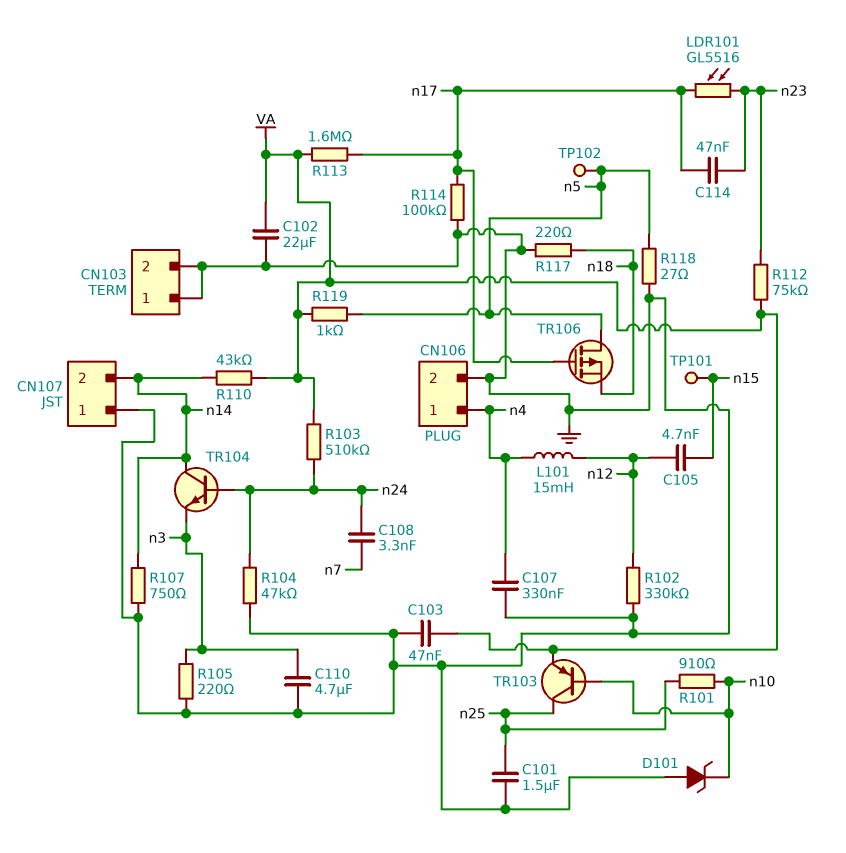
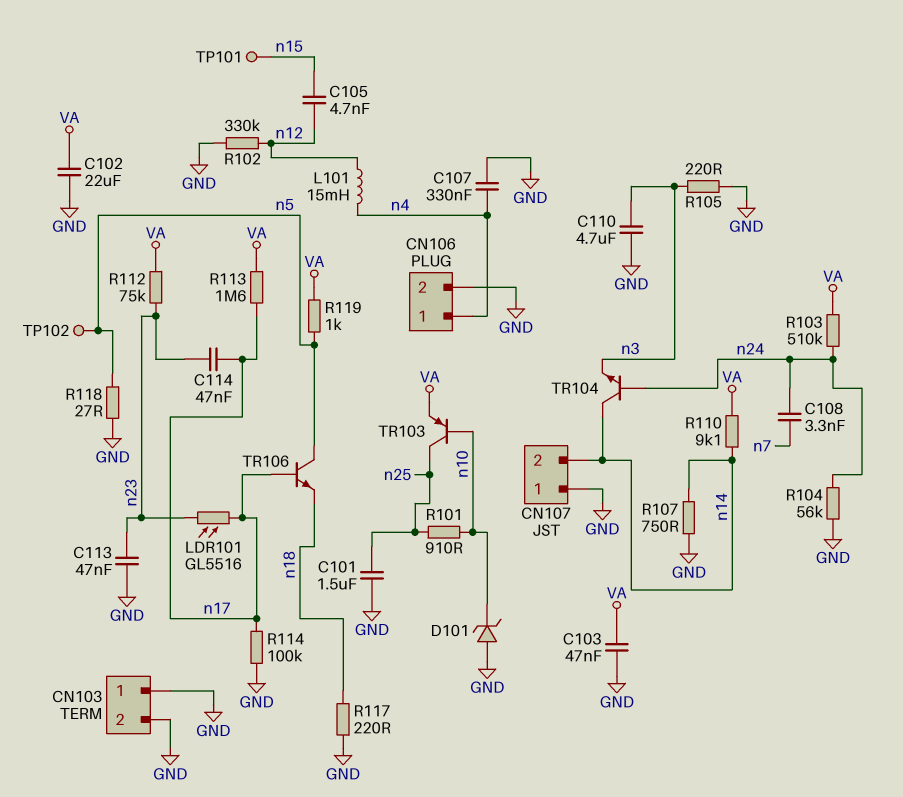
C113: none -> 47nF (GND, n23)
R104: 47k (GND, n24) -> 56k (GND, n24)
R110: 43k (VA, n14) -> 9.1k (VA, n14)
TR106: PMOS (G n17, D n5, S n18) -> NPN (B n17, C n5, E n18)

